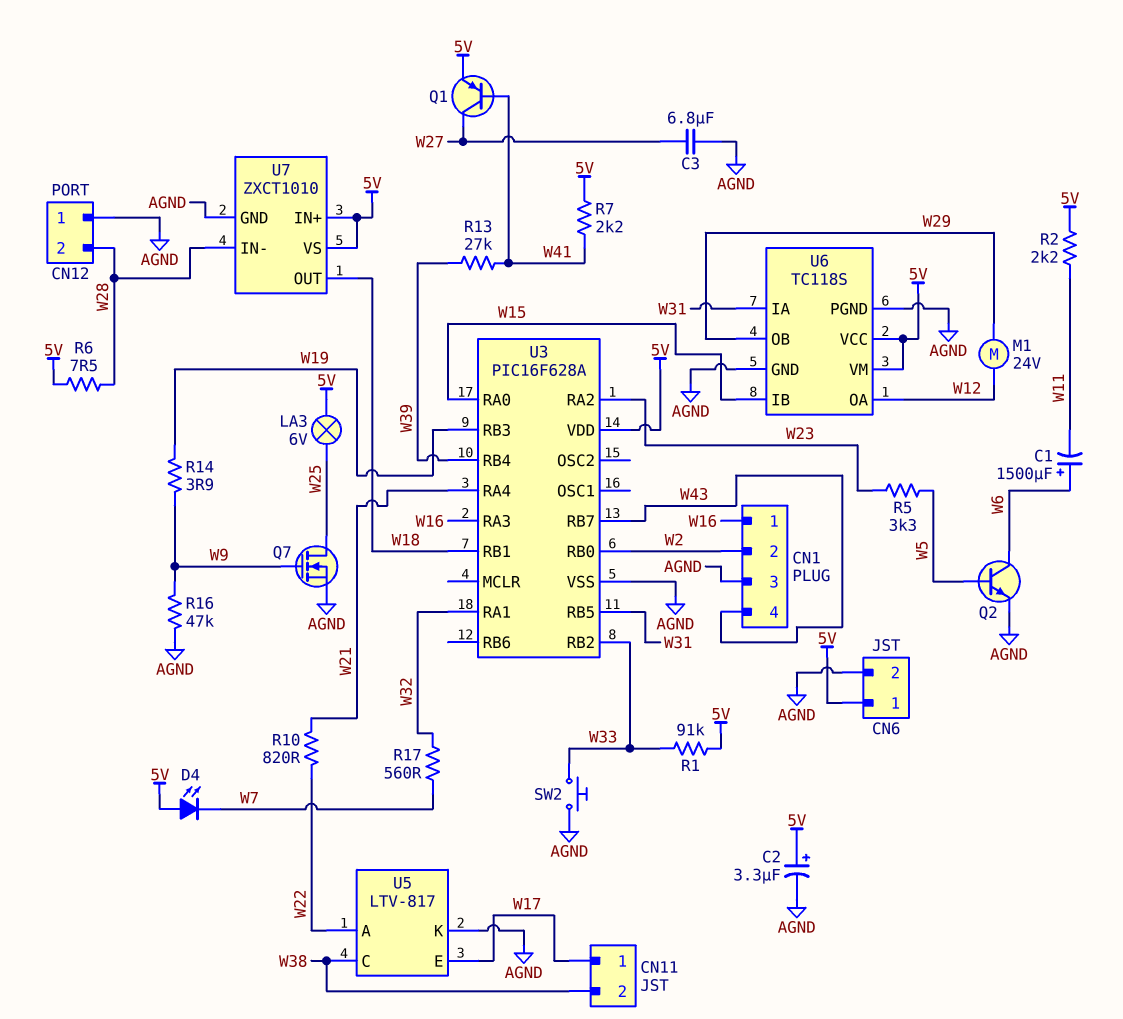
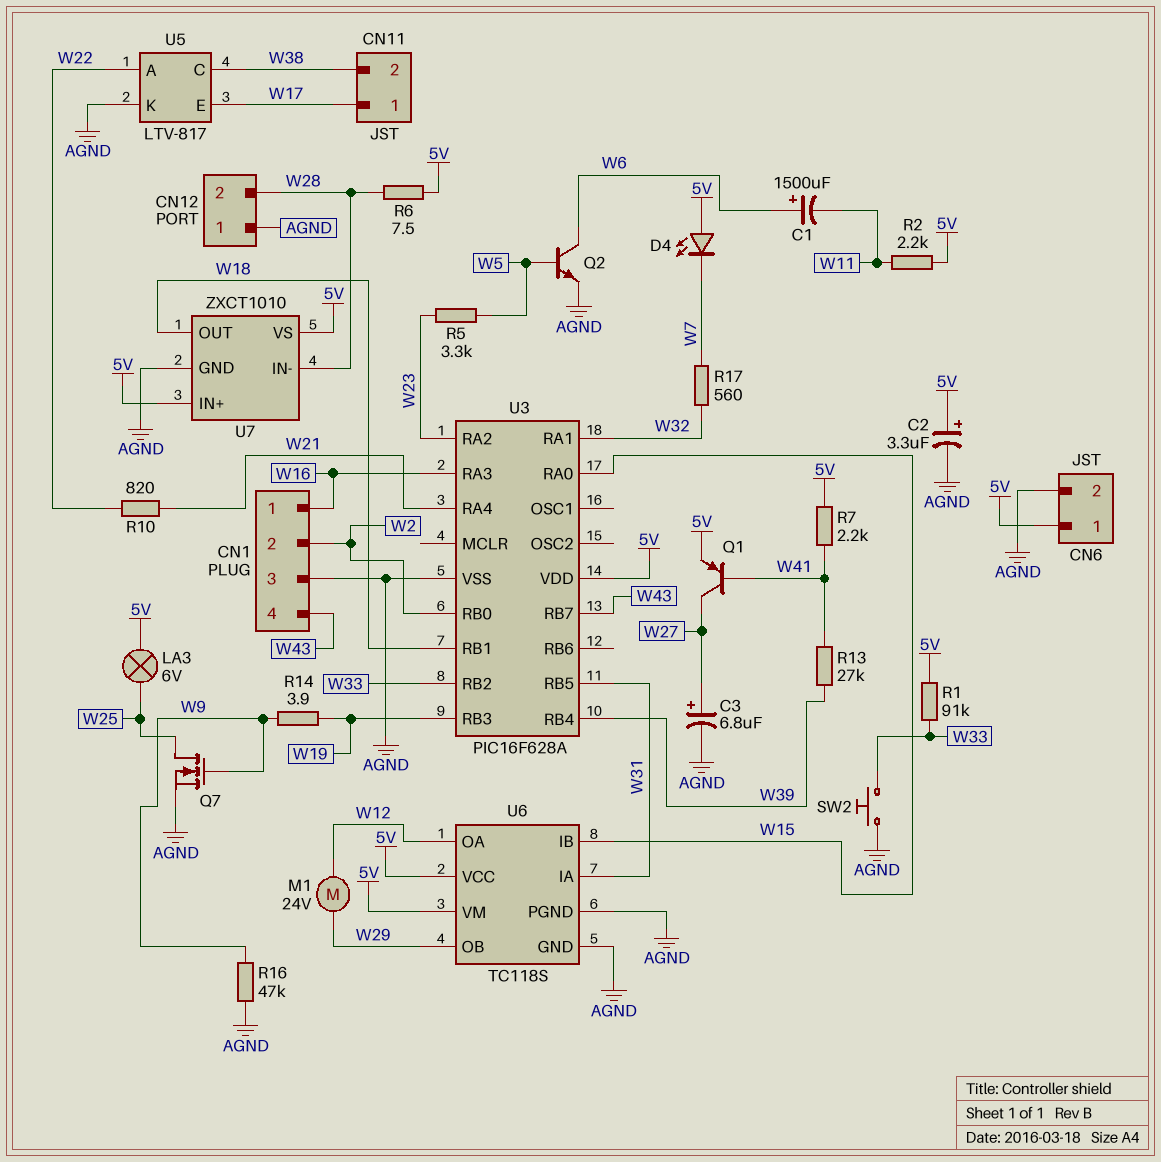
C3: 6.8uF (AGND, W27) -> 6.8uF (plus W27, minus AGND)

